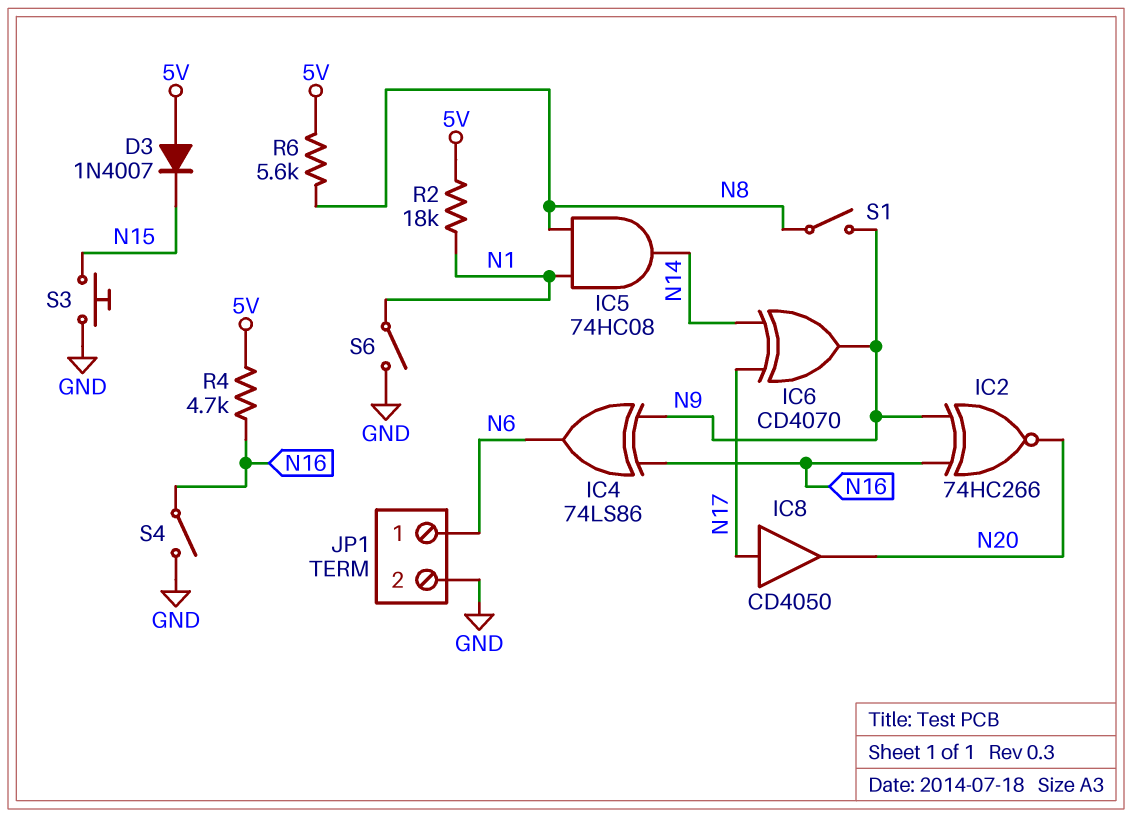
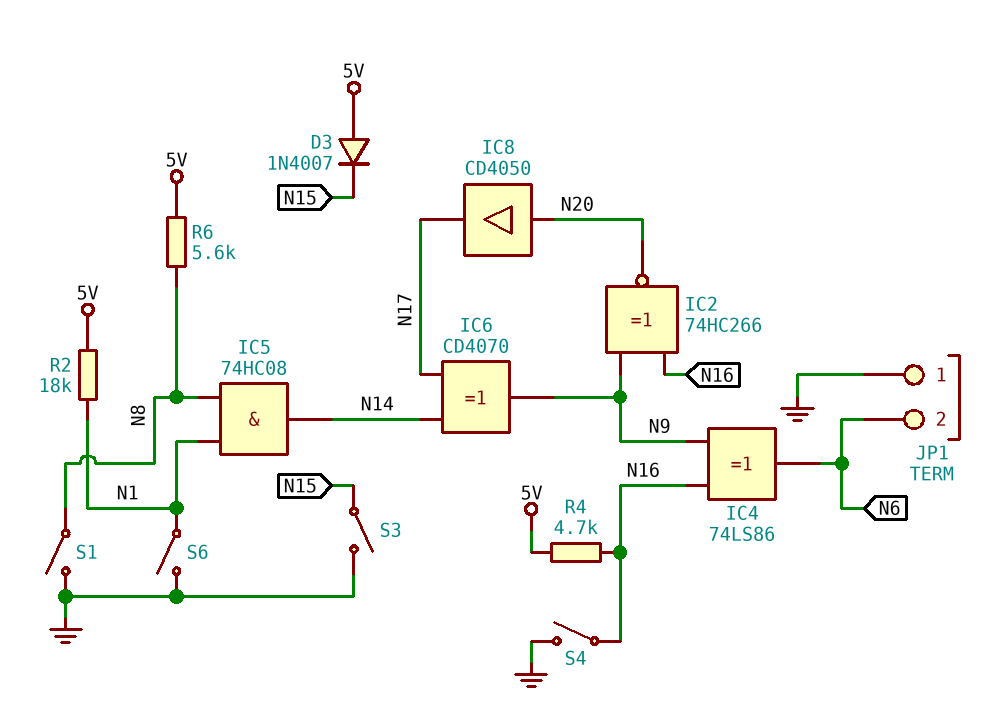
IC8: buffer CD4050 (in N17, out N20) -> buffer CD4050 (in N20, out N17)
JP1 pin 1: N6 -> GND
JP1 pin 2: GND -> N6
S1: switch (N8, N9) -> switch (GND, N8)
S3: button (GND, N15) -> switch (GND, N15)

